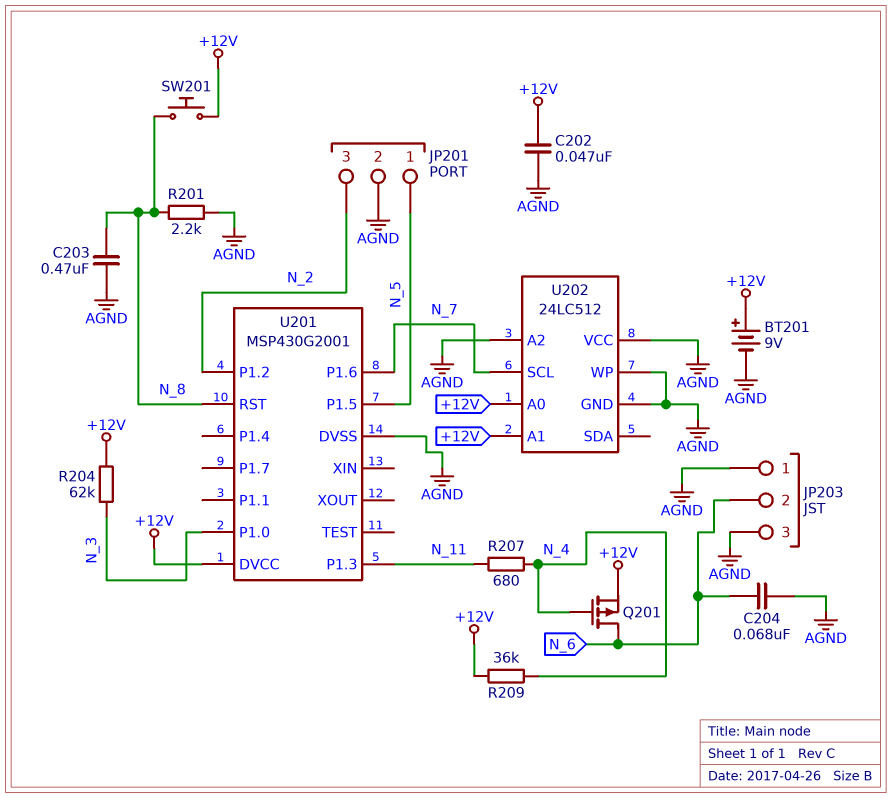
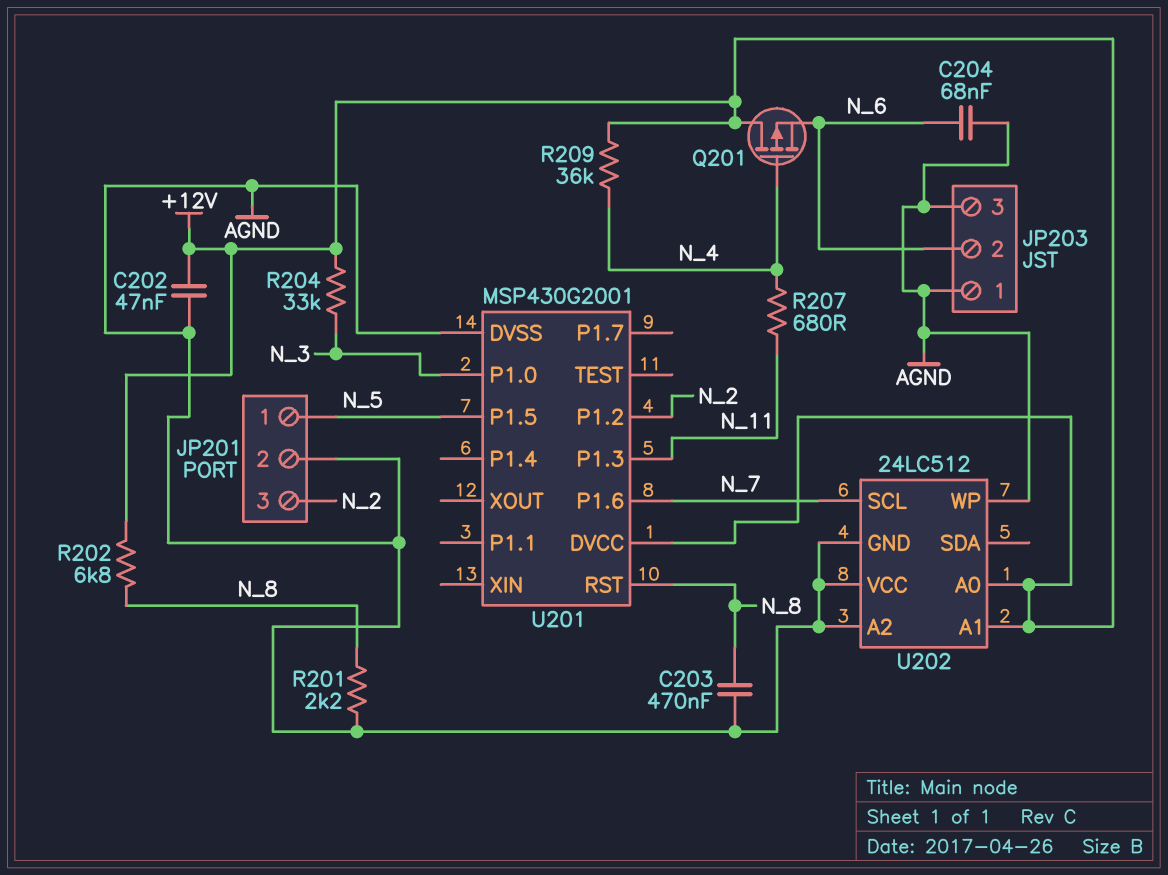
BT201: 9V (plus +12V, minus AGND) -> none
Q201: PMOS (G N_4, D N_6, S +12V) -> PMOS (G N_4, D +12V, S N_6)
R202: none -> 6.8k (+12V, N_8)
R204: 62k (+12V, N_3) -> 33k (+12V, N_3)
SW201: button (+12V, N_8) -> none

